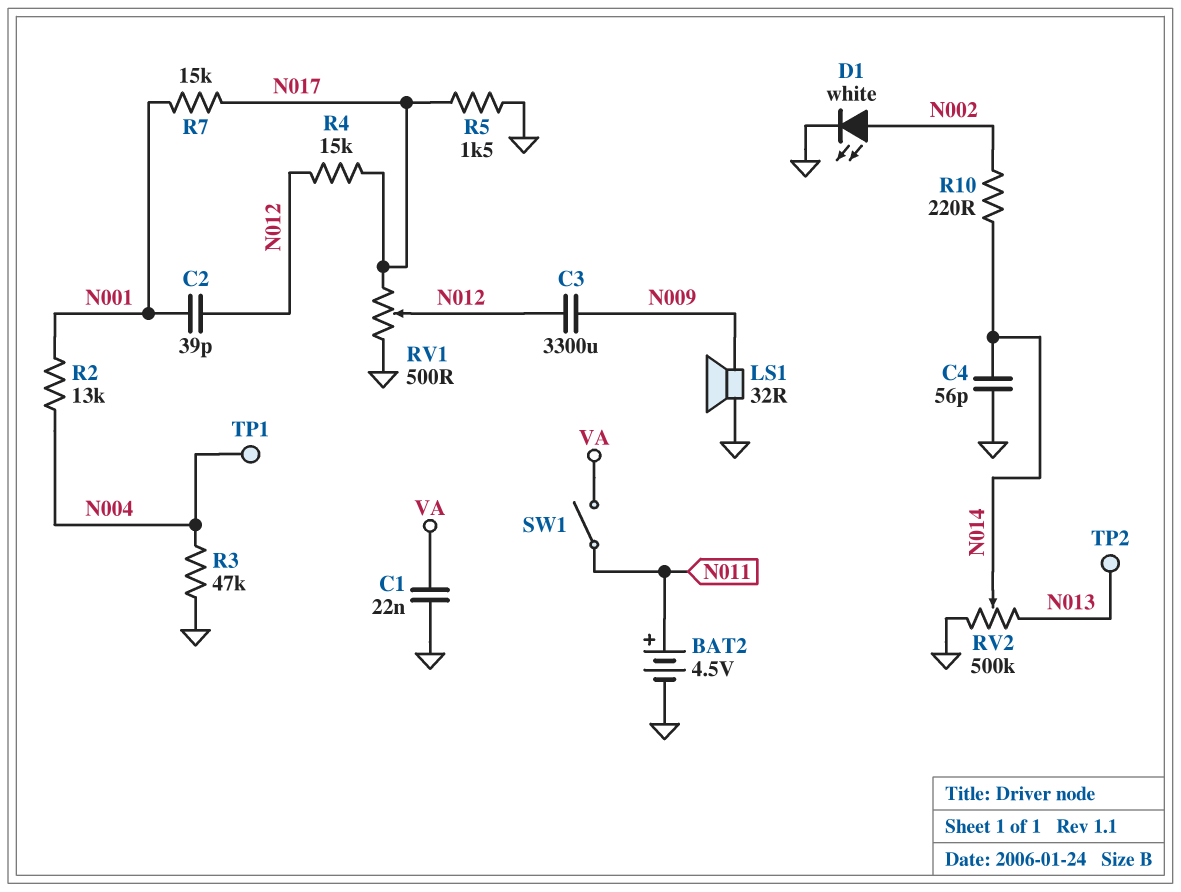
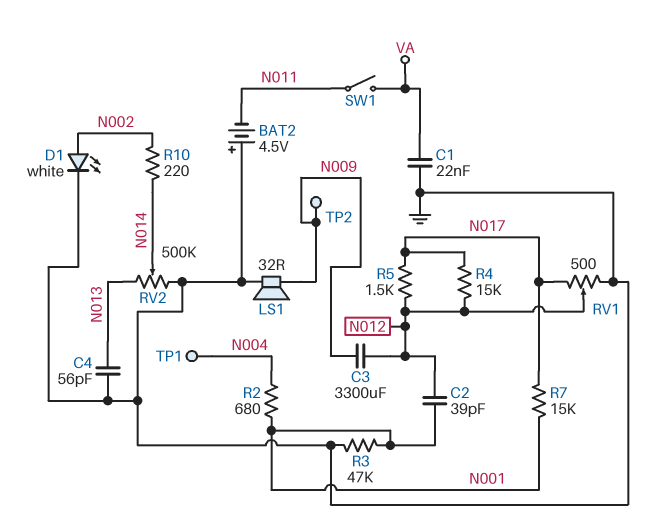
BAT2: 4.5V (plus N011, minus GND) -> 4.5V (plus GND, minus N011)
C4: 56pF (GND, N014) -> 56pF (GND, N013)
R2: 13k (N001, N004) -> 680 (N001, N004)
R3: 47k (GND, N004) -> 47k (GND, N001)
R5: 1.5k (GND, N017) -> 1.5k (N012, N017)
TP2: test point (N013) -> test point (N009)

